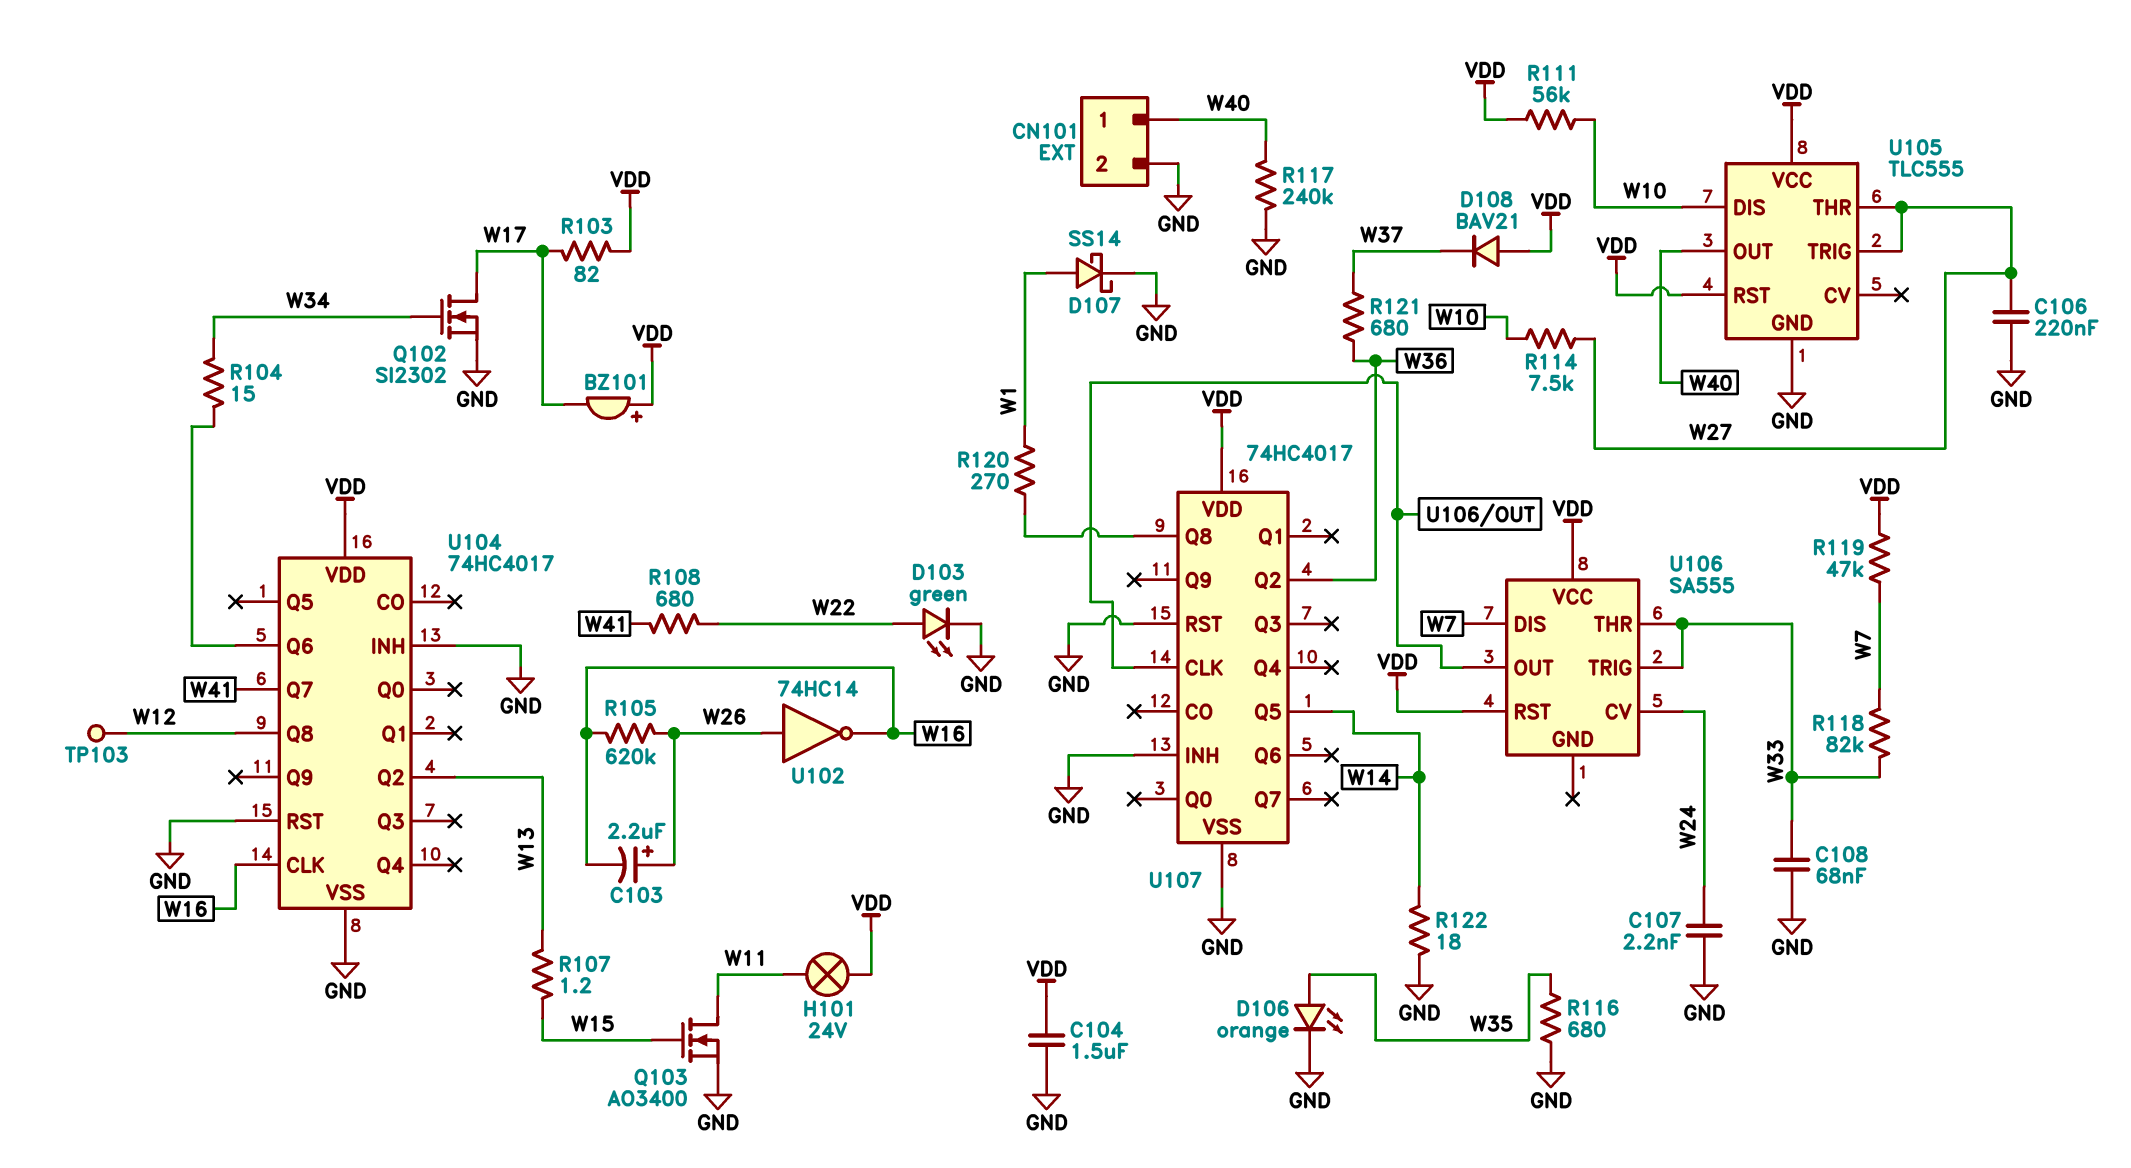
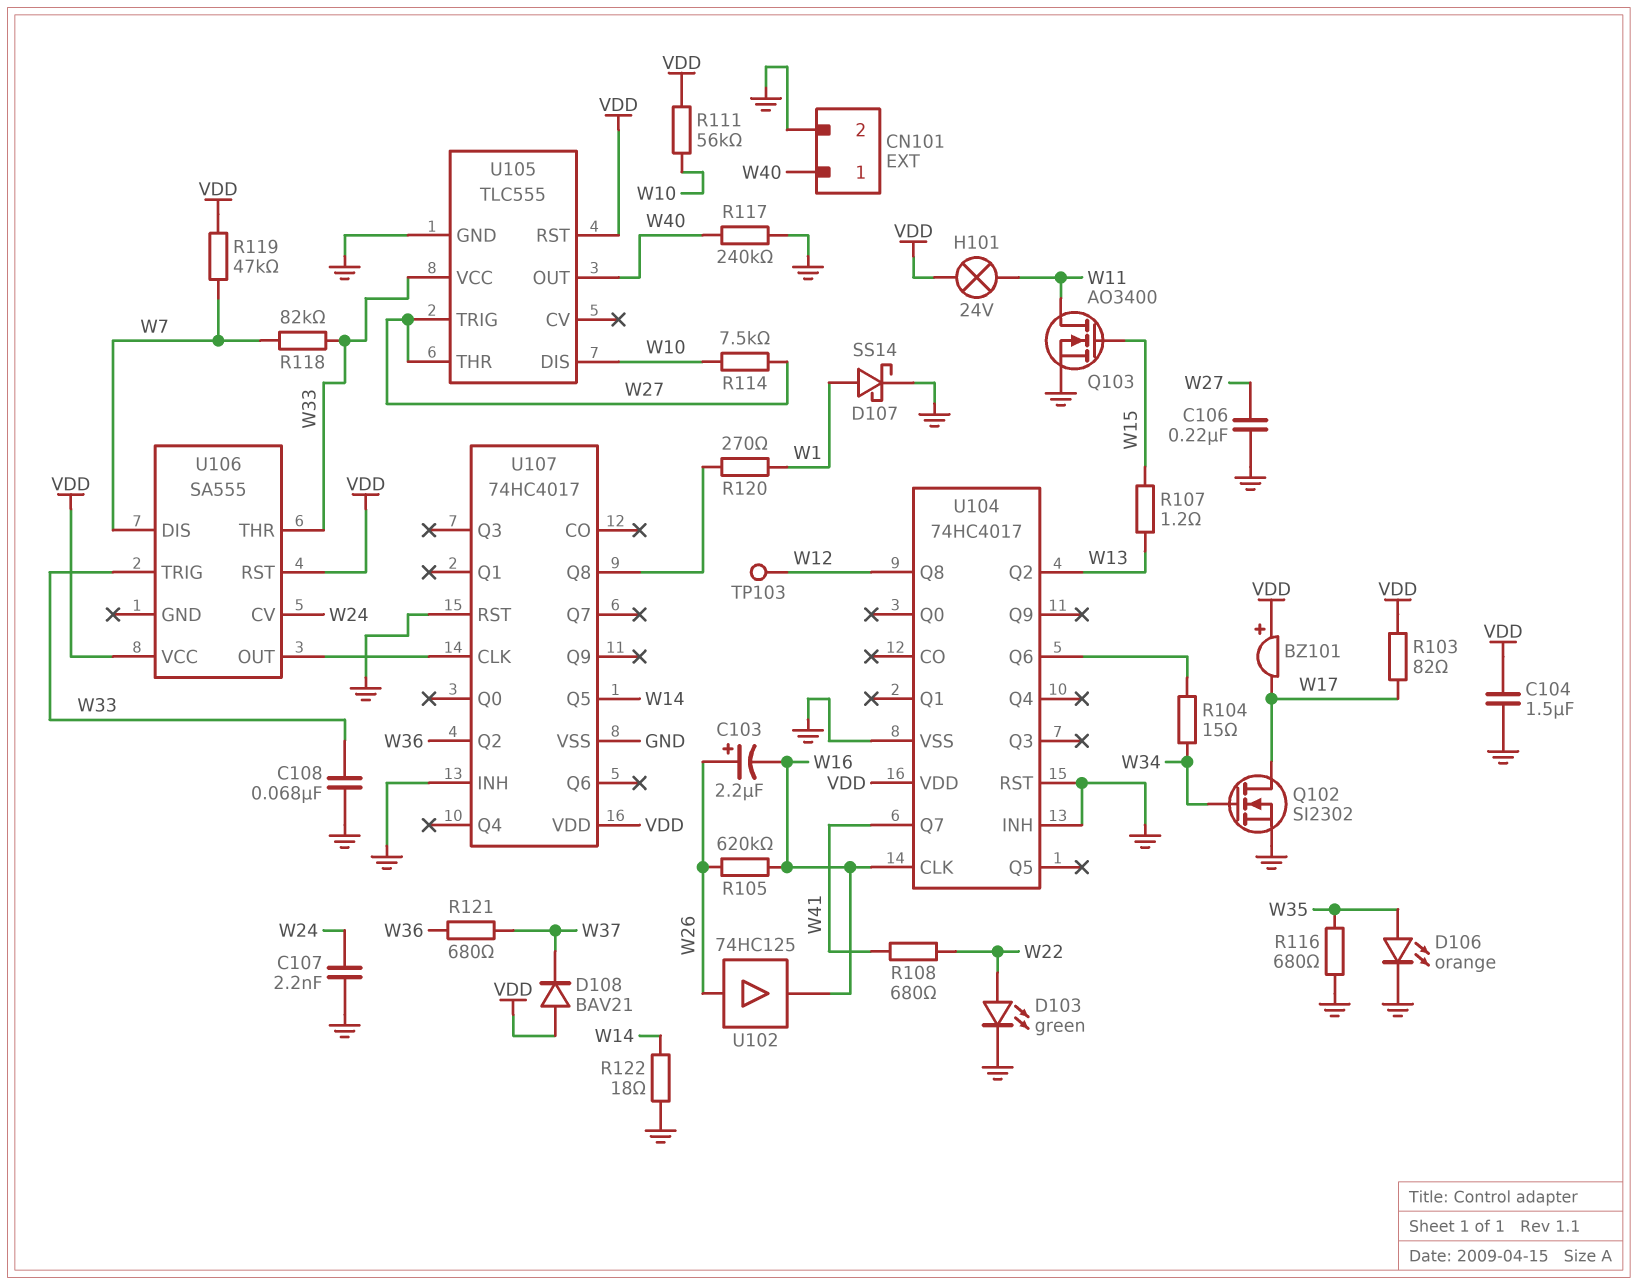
U102: NOT 74HC14 (in W26, out W16) -> buffer 74HC125 (in W26, out W16)
U105 pin VCC: VDD -> W33

